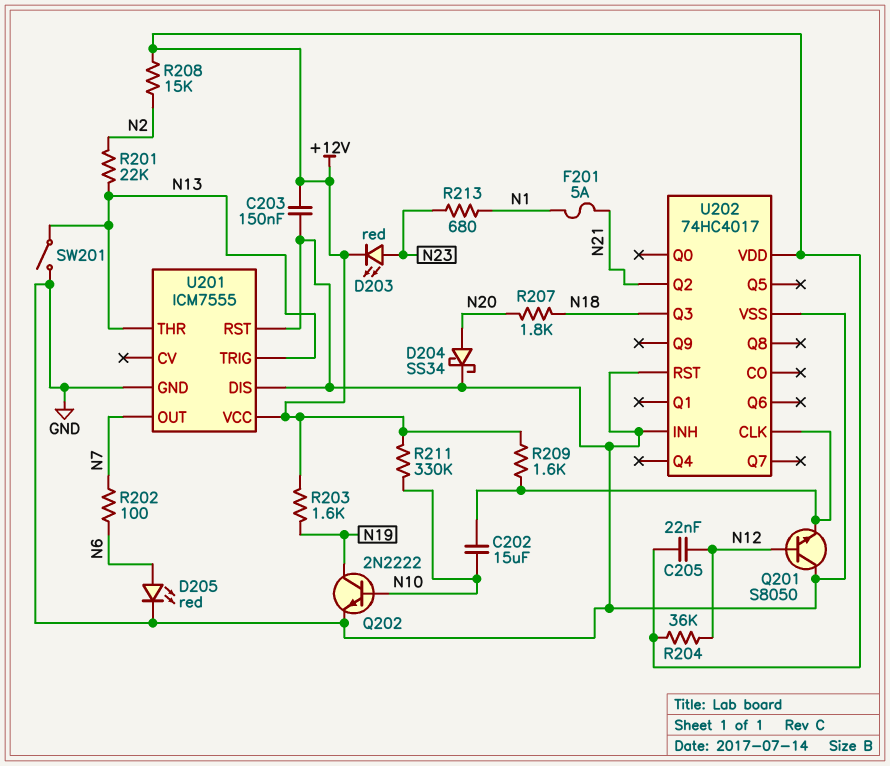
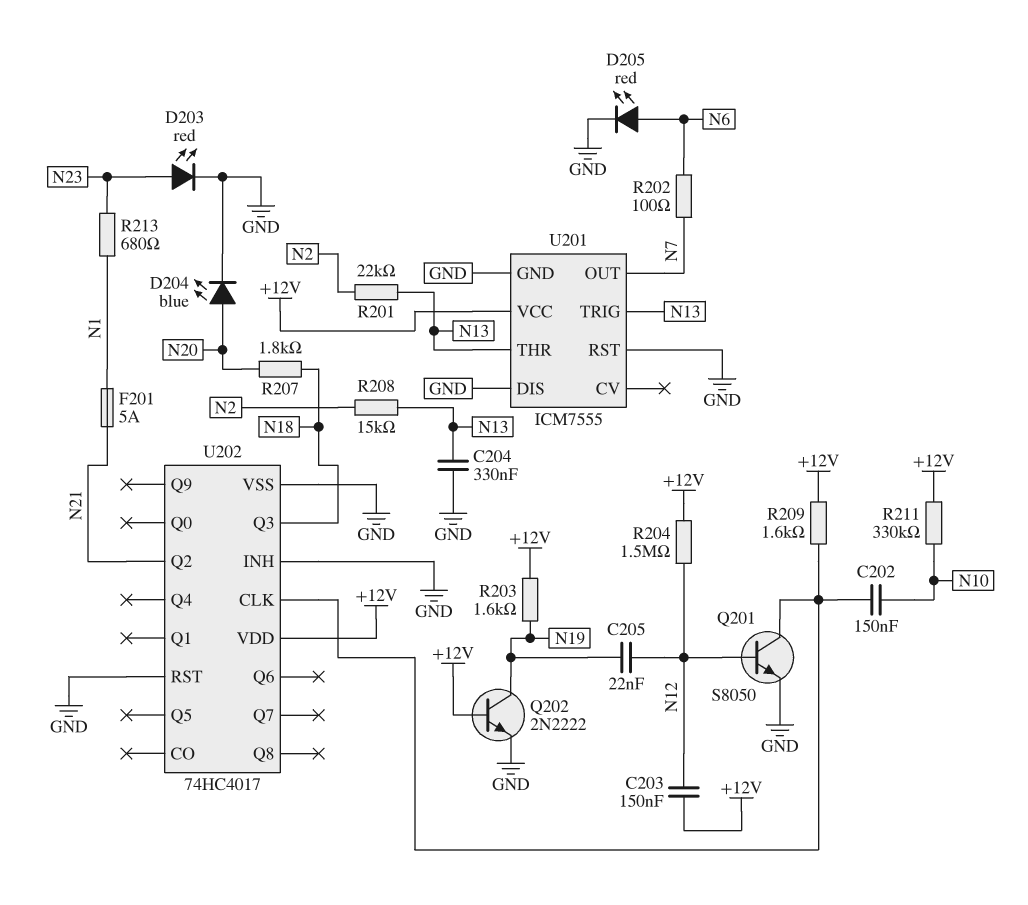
C202: 15uF (N10, U202/CLK) -> 150nF (N10, U202/CLK)
C203: 150nF (+12V, GND) -> 150nF (+12V, N12)
C204: none -> 330nF (GND, N13)
C205: 22nF (+12V, N12) -> 22nF (N12, N19)
D203: LED red (A N23, K +12V) -> LED red (A N23, K GND)
D204: schottky SS34 (A N20, K GND) -> LED blue (A N20, K GND)
Q201: NPN S8050 (B N12, C GND, E U202/CLK) -> NPN S8050 (B N12, C U202/CLK, E GND)
Q202: NPN 2N2222 (B N10, C N19, E GND) -> NPN 2N2222 (B +12V, C N19, E GND)
R204: 36k (+12V, N12) -> 1.5M (+12V, N12)
R208: 15k (+12V, N2) -> 15k (N2, N13)
SW201: switch (GND, N13) -> none

